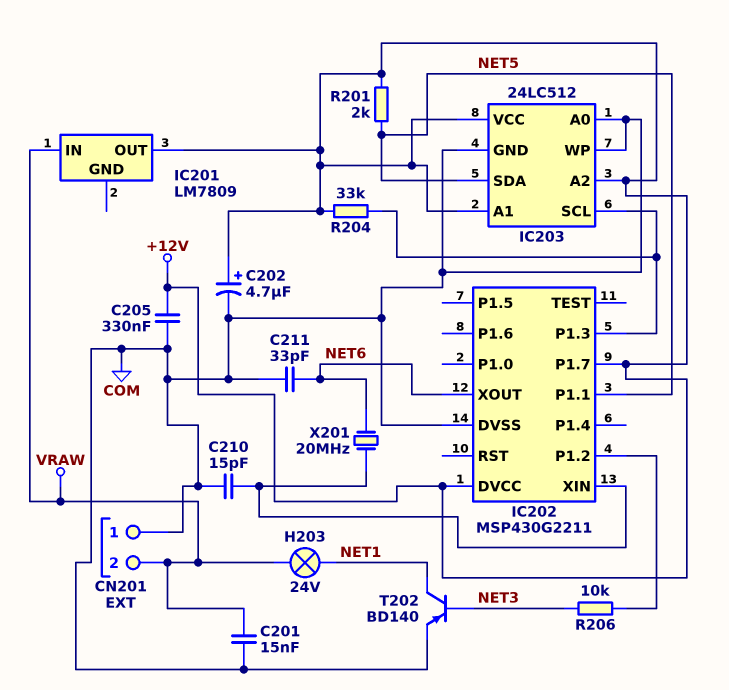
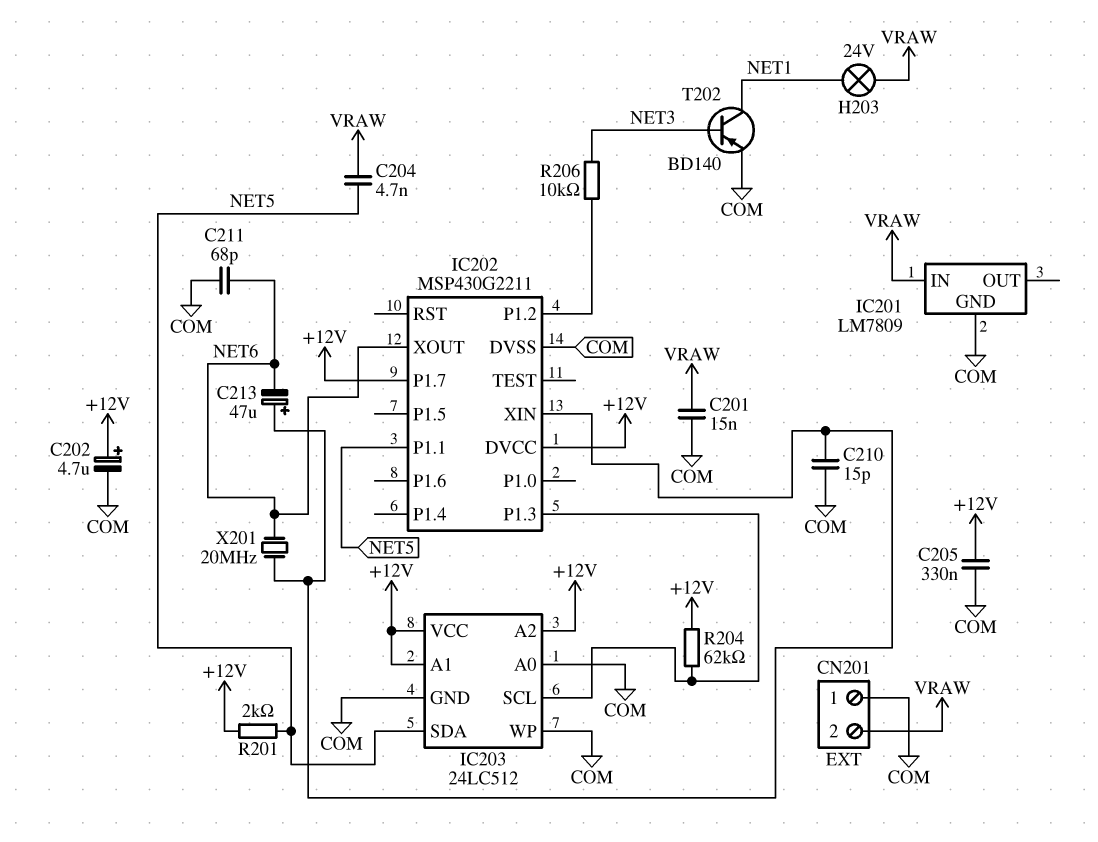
C204: none -> 4.7nF (NET5, VRAW)
C211: 33pF (COM, NET6) -> 68pF (COM, NET6)
C213: none -> 47uF (plus IC202/XIN, minus NET6)
IC201 pin GND: none -> COM
IC201 pin OUT: +12V -> none
R204: 33k (+12V, IC202/P1.3) -> 62k (+12V, IC202/P1.3)

